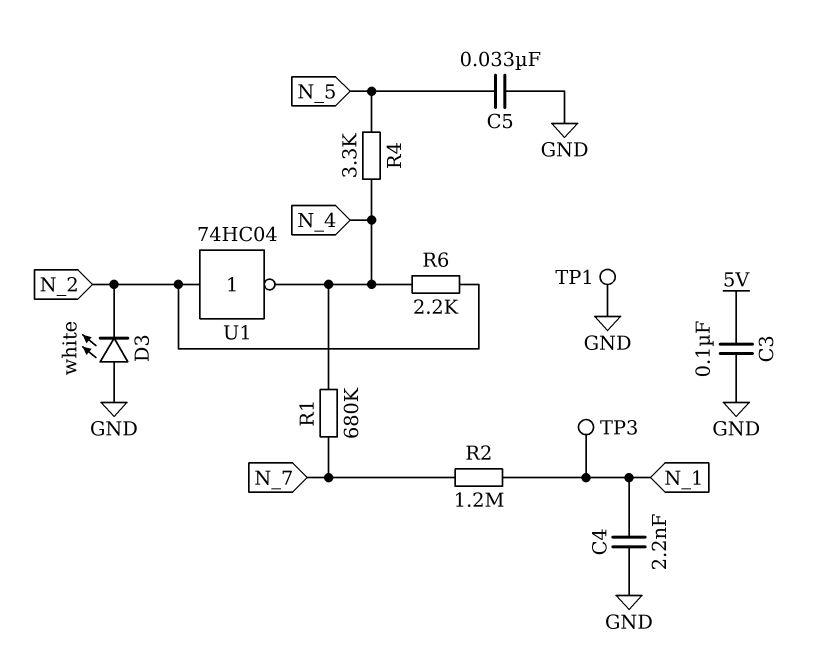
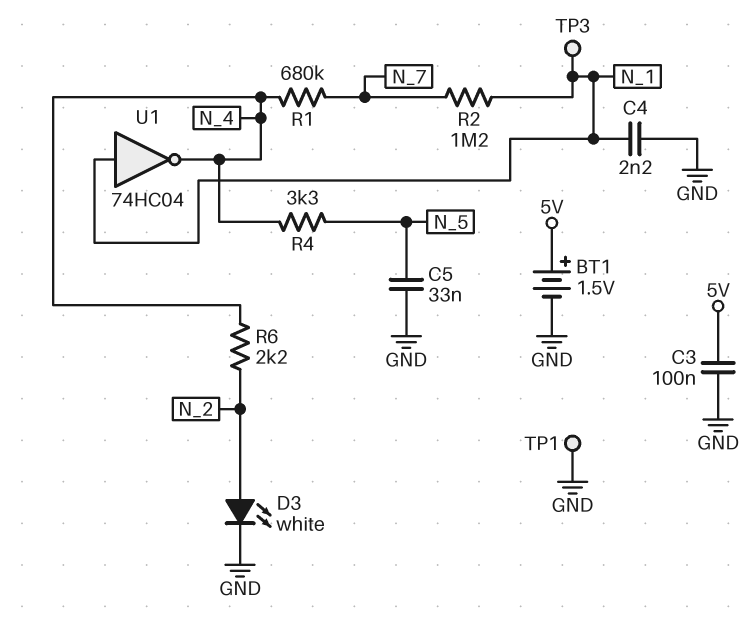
BT1: none -> 1.5V (plus 5V, minus GND)
D3: LED white (A GND, K N_2) -> LED white (A N_2, K GND)
U1: NOT 74HC04 (in N_2, out N_4) -> NOT 74HC04 (in N_1, out N_4)

